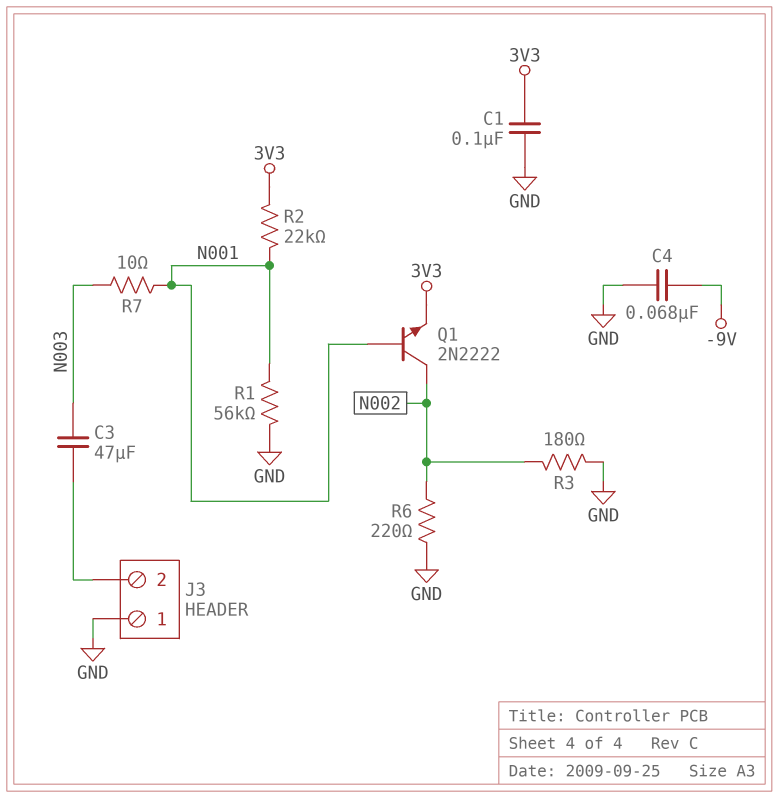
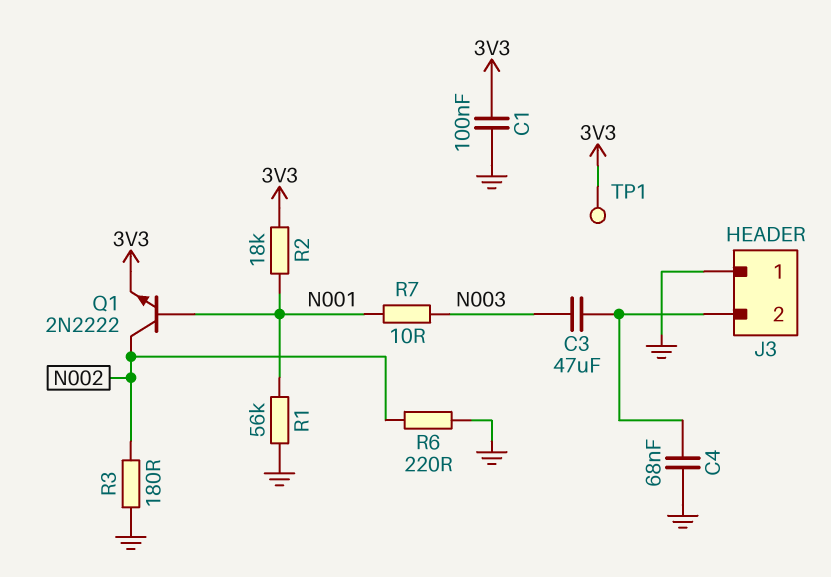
C4: 68nF (-9V, GND) -> 68nF (GND, J3/2)
R2: 22k (3V3, N001) -> 18k (3V3, N001)
TP1: none -> test point (3V3)

